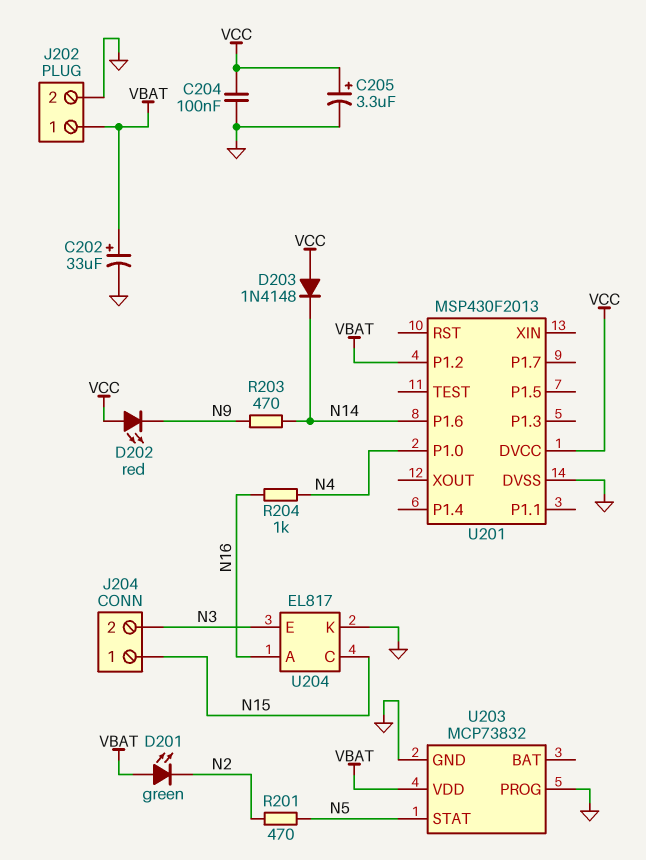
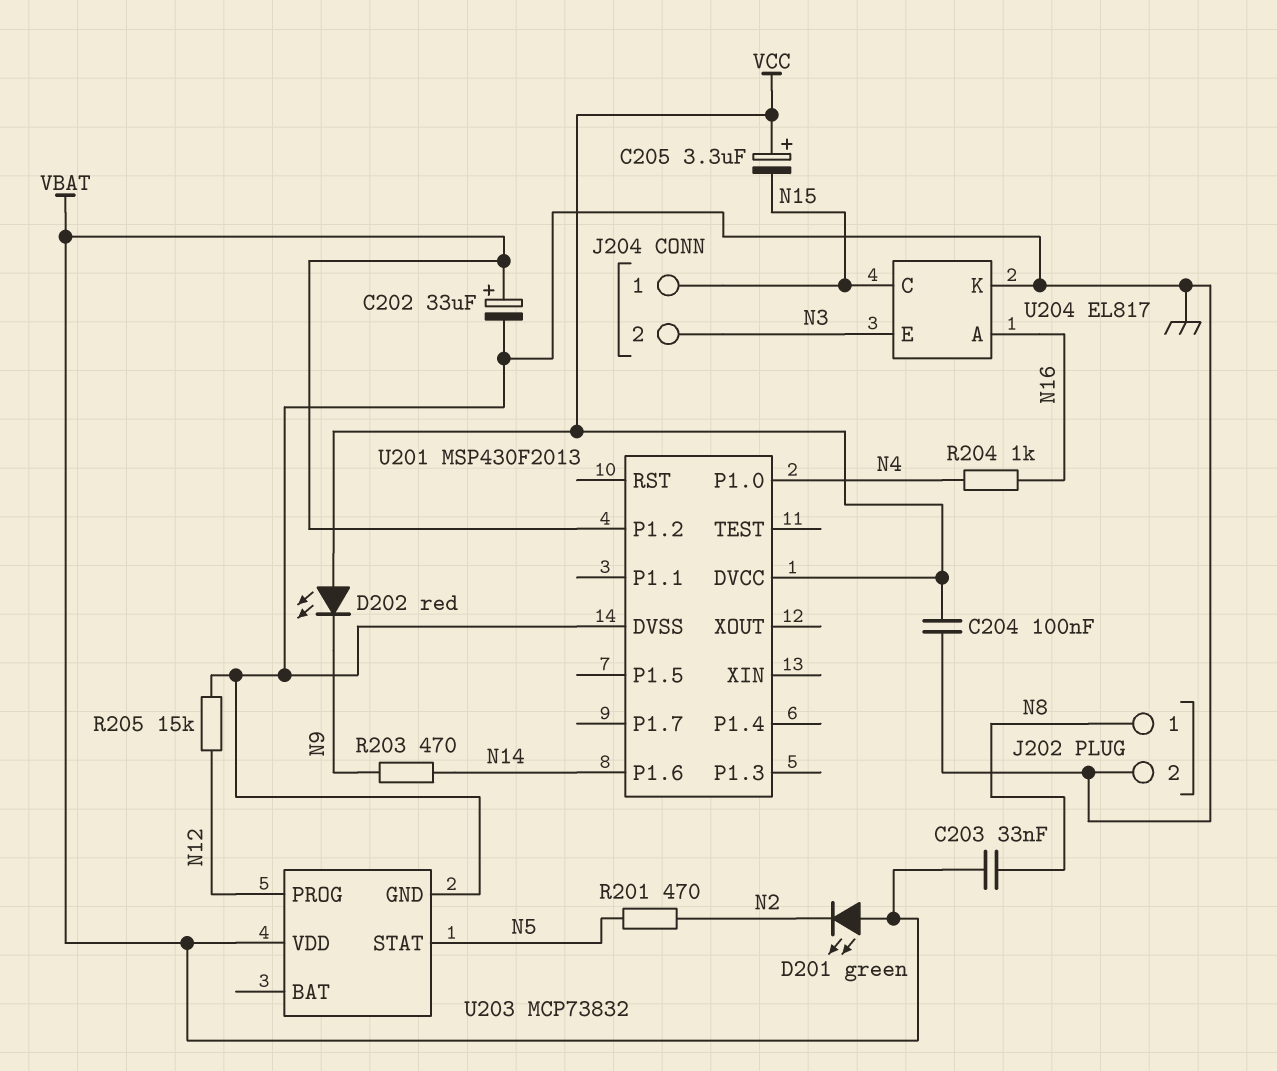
C203: none -> 33nF (N8, VBAT)
C205: 3.3uF (plus VCC, minus GND) -> 3.3uF (plus VCC, minus N15)
D203: diode 1N4148 (A VCC, K N14) -> none
J202 pin 1: VBAT -> N8
R205: none -> 15k (GND, N12)
U203 pin PROG: GND -> N12

